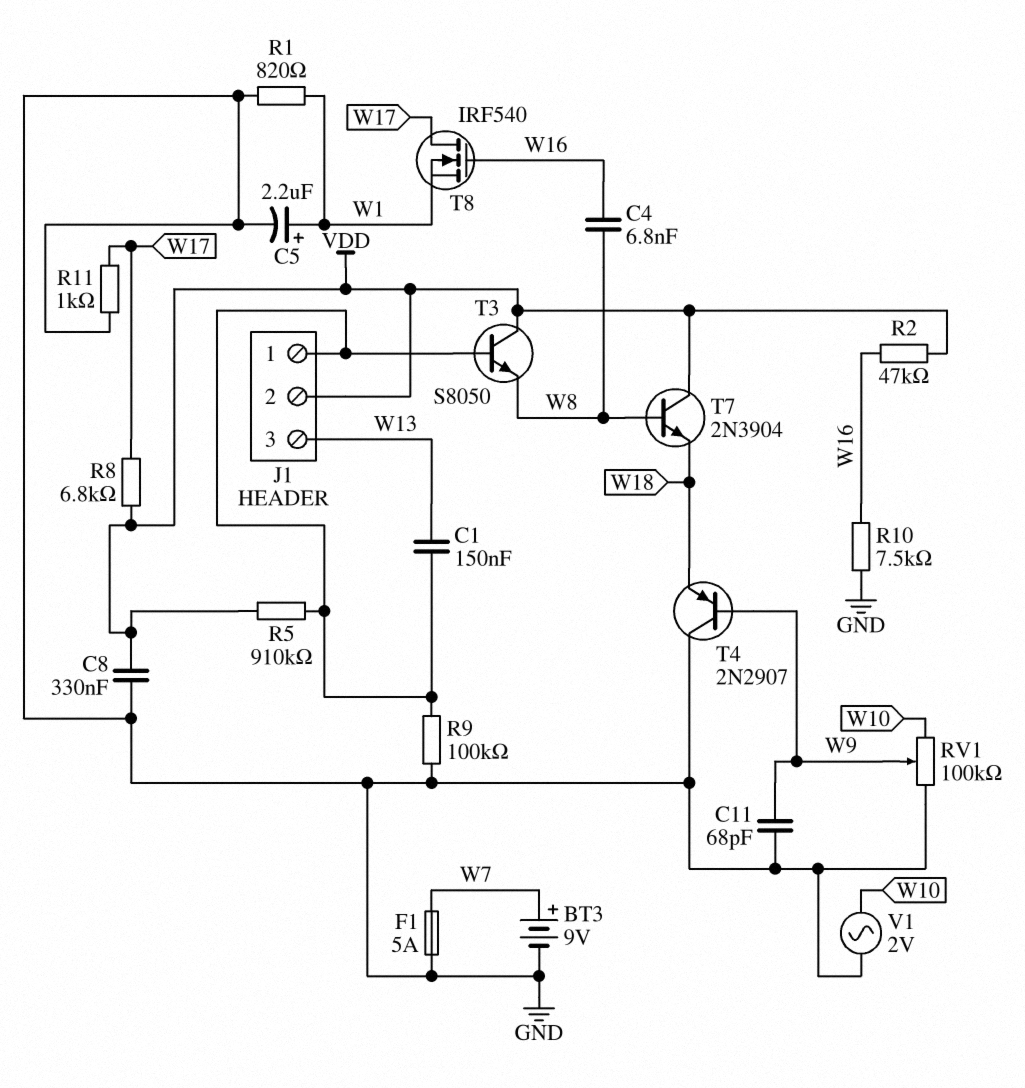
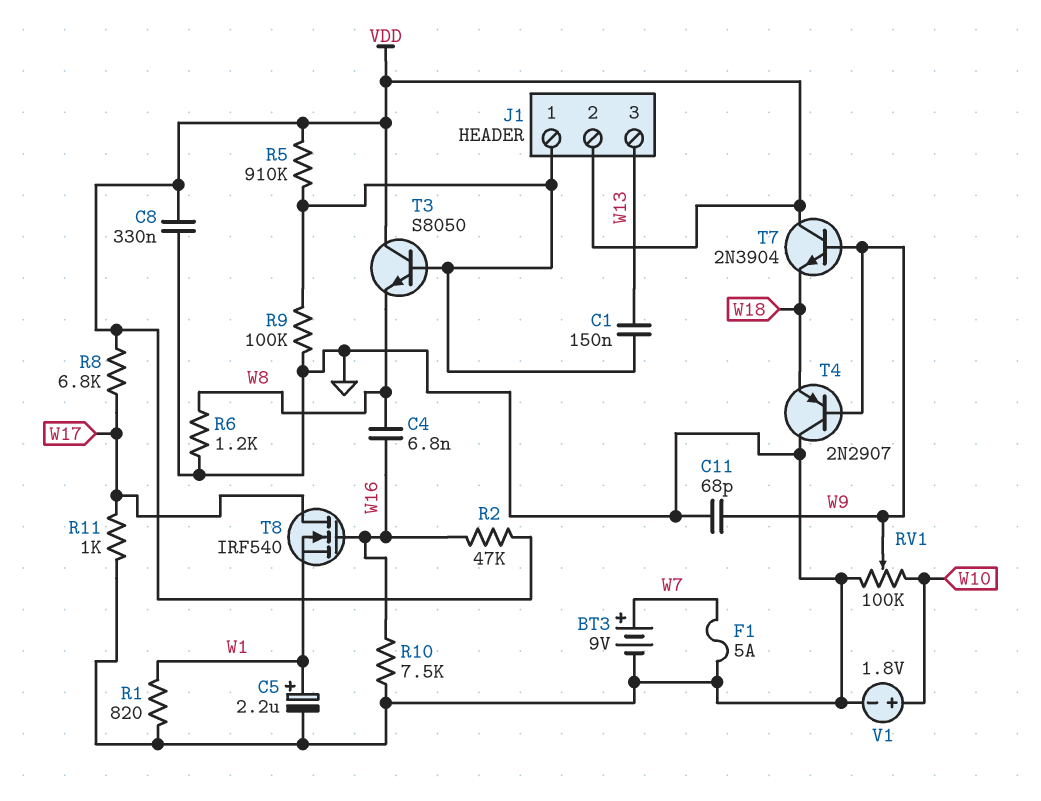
R6: none -> 1.2k (GND, W8)
T7: NPN 2N3904 (B W8, C VDD, E W18) -> NPN 2N3904 (B W9, C VDD, E W18)
V1: AC 2V (GND, W10) -> 1.8V (plus W10, minus GND)

